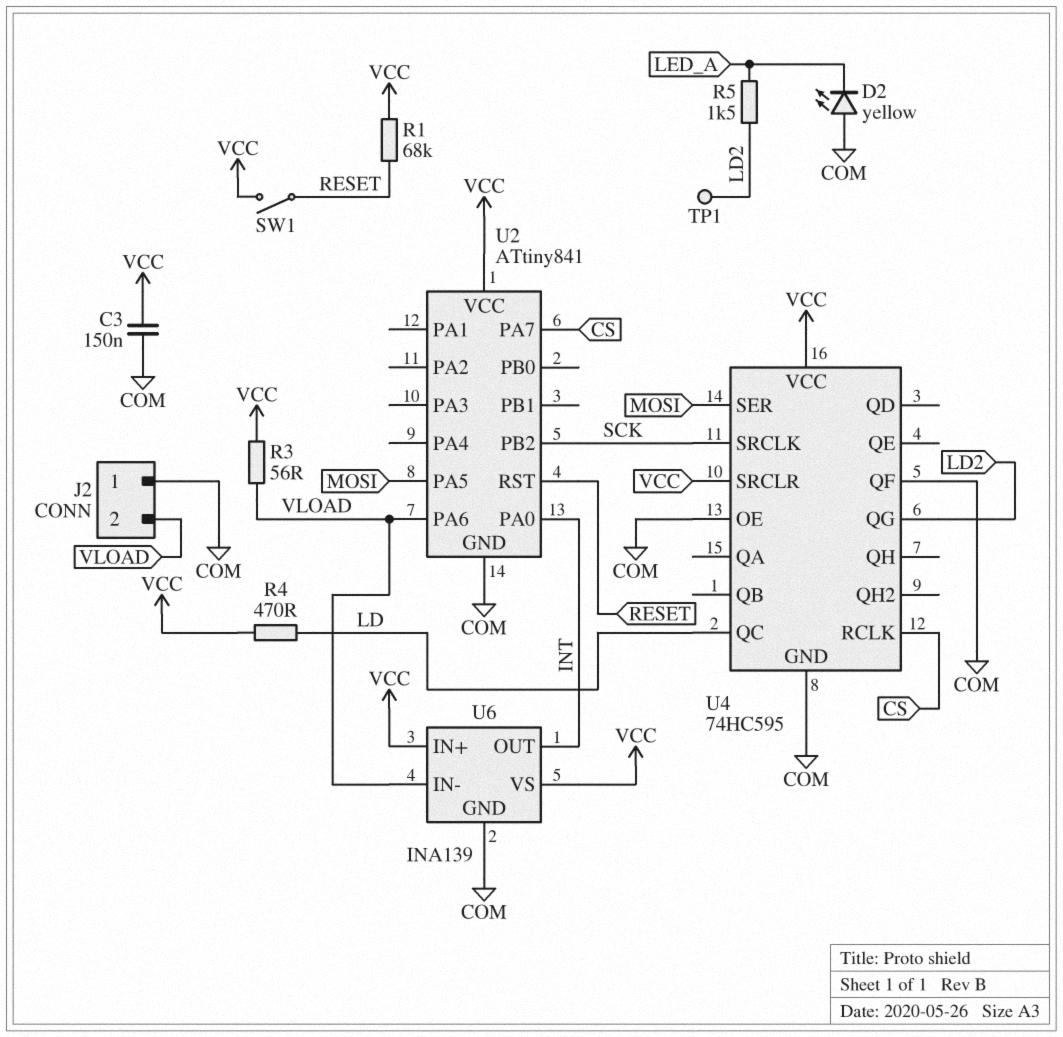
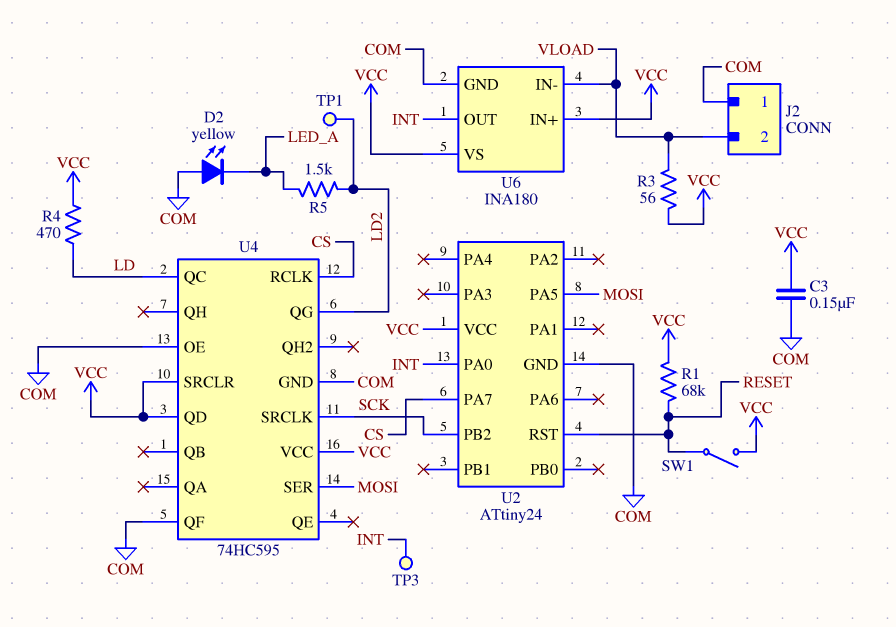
TP3: none -> test point (INT)
U2: ATtiny841 -> ATtiny24
U2 pin PA6: VLOAD -> none
U4 pin QD: none -> VCC
U6: INA139 -> INA180

